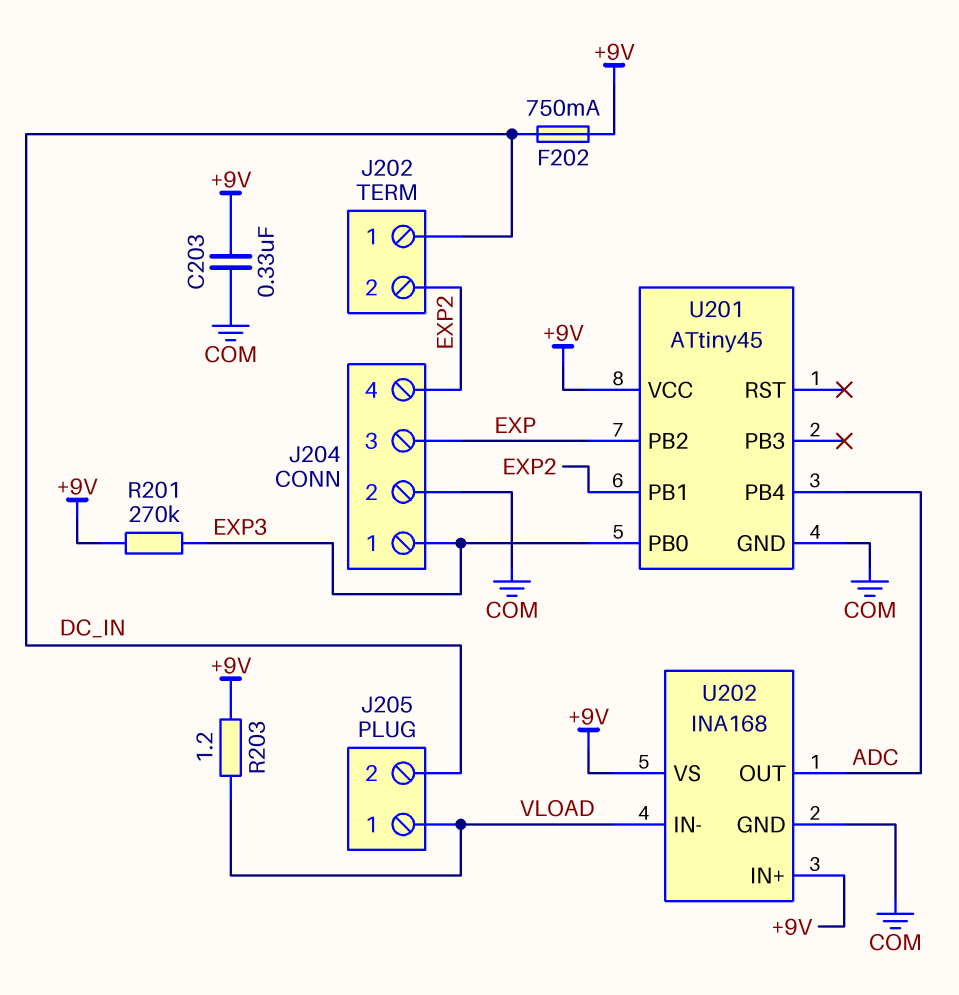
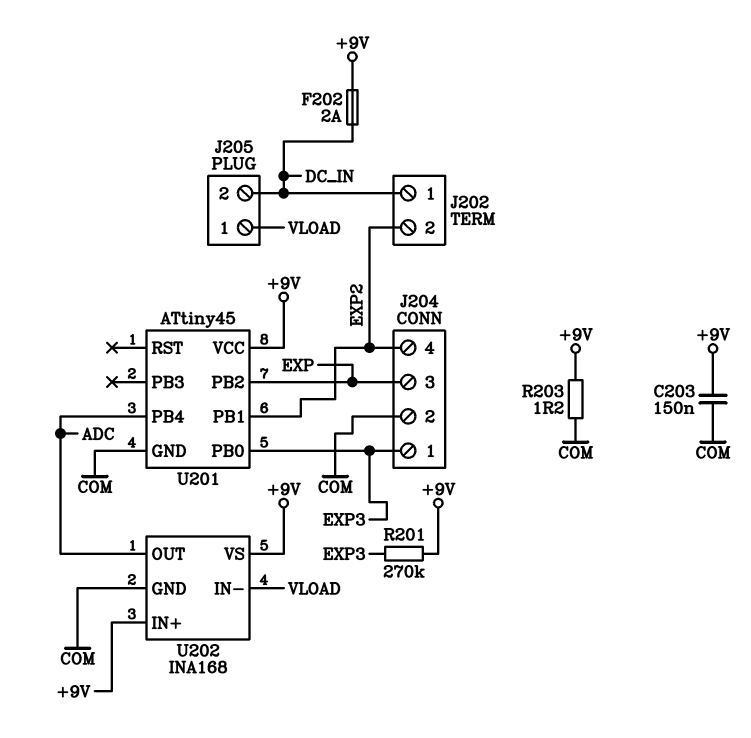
C203: 330nF (+9V, COM) -> 150nF (+9V, COM)
F202: 750mA (+9V, DC_IN) -> 2A (+9V, DC_IN)
R203: 1.2 (+9V, VLOAD) -> 1.2 (+9V, COM)

